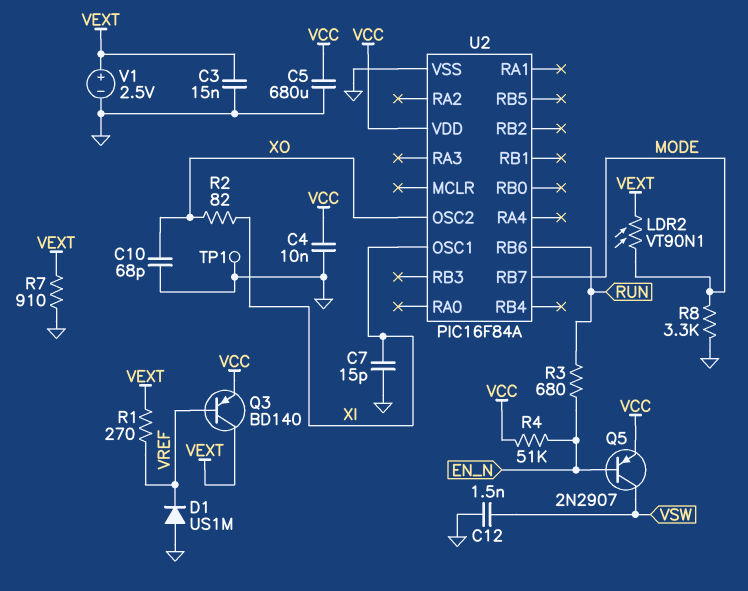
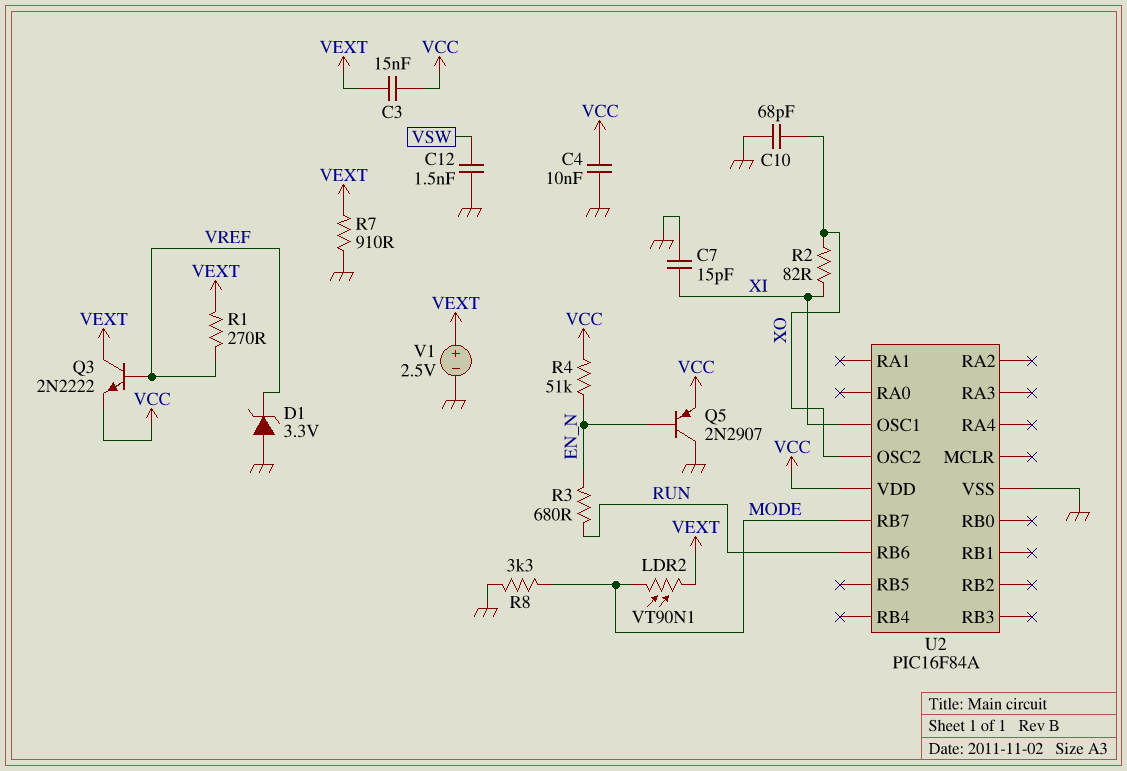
C3: 15nF (GND, VEXT) -> 15nF (VCC, VEXT)
C5: 680uF (GND, VCC) -> none
D1: diode US1M (A GND, K VREF) -> zener 3.3V (A GND, K VREF)
Q3: PNP BD140 (B VREF, C VEXT, E VCC) -> NPN 2N2222 (B VREF, C VEXT, E VCC)
Q5: PNP 2N2907 (B EN_N, C VSW, E VCC) -> PNP 2N2907 (B EN_N, C GND, E VCC)
TP1: test point (GND) -> none

